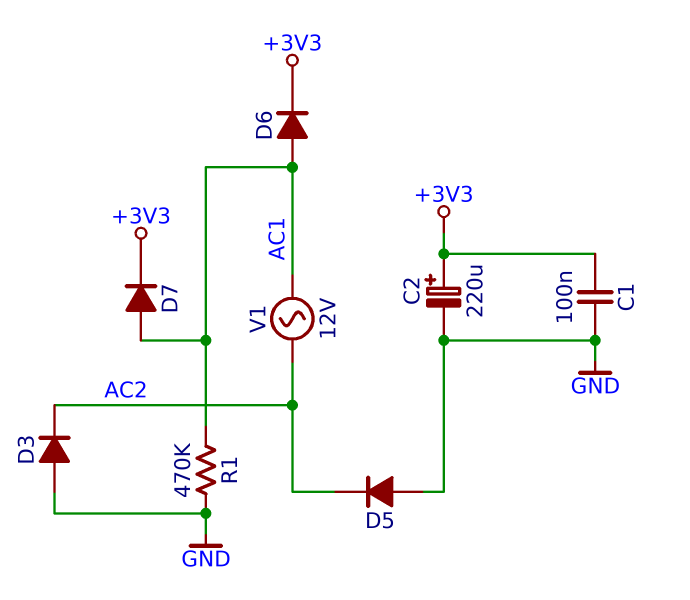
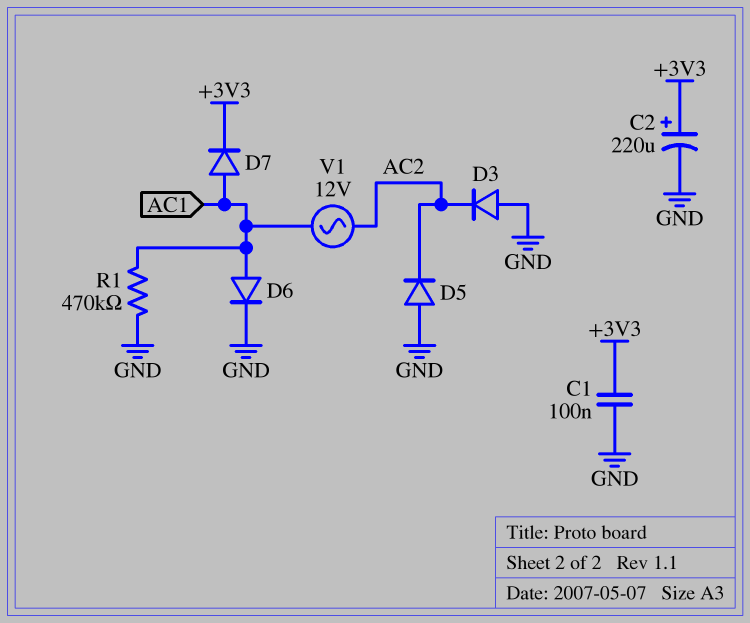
D6: diode (A AC1, K +3V3) -> diode (A AC1, K GND)

